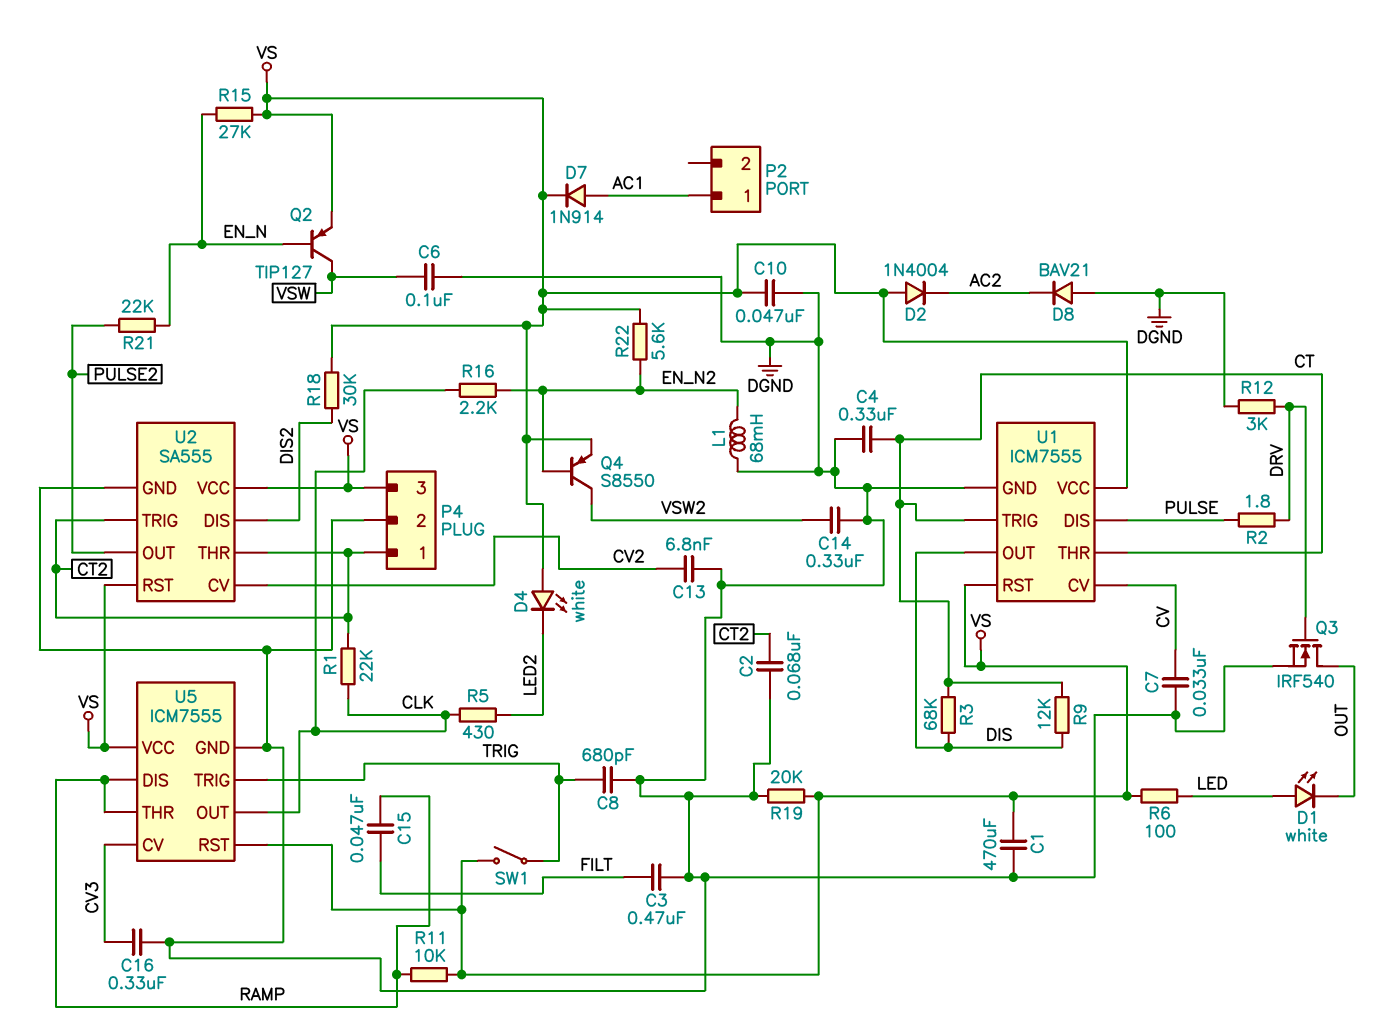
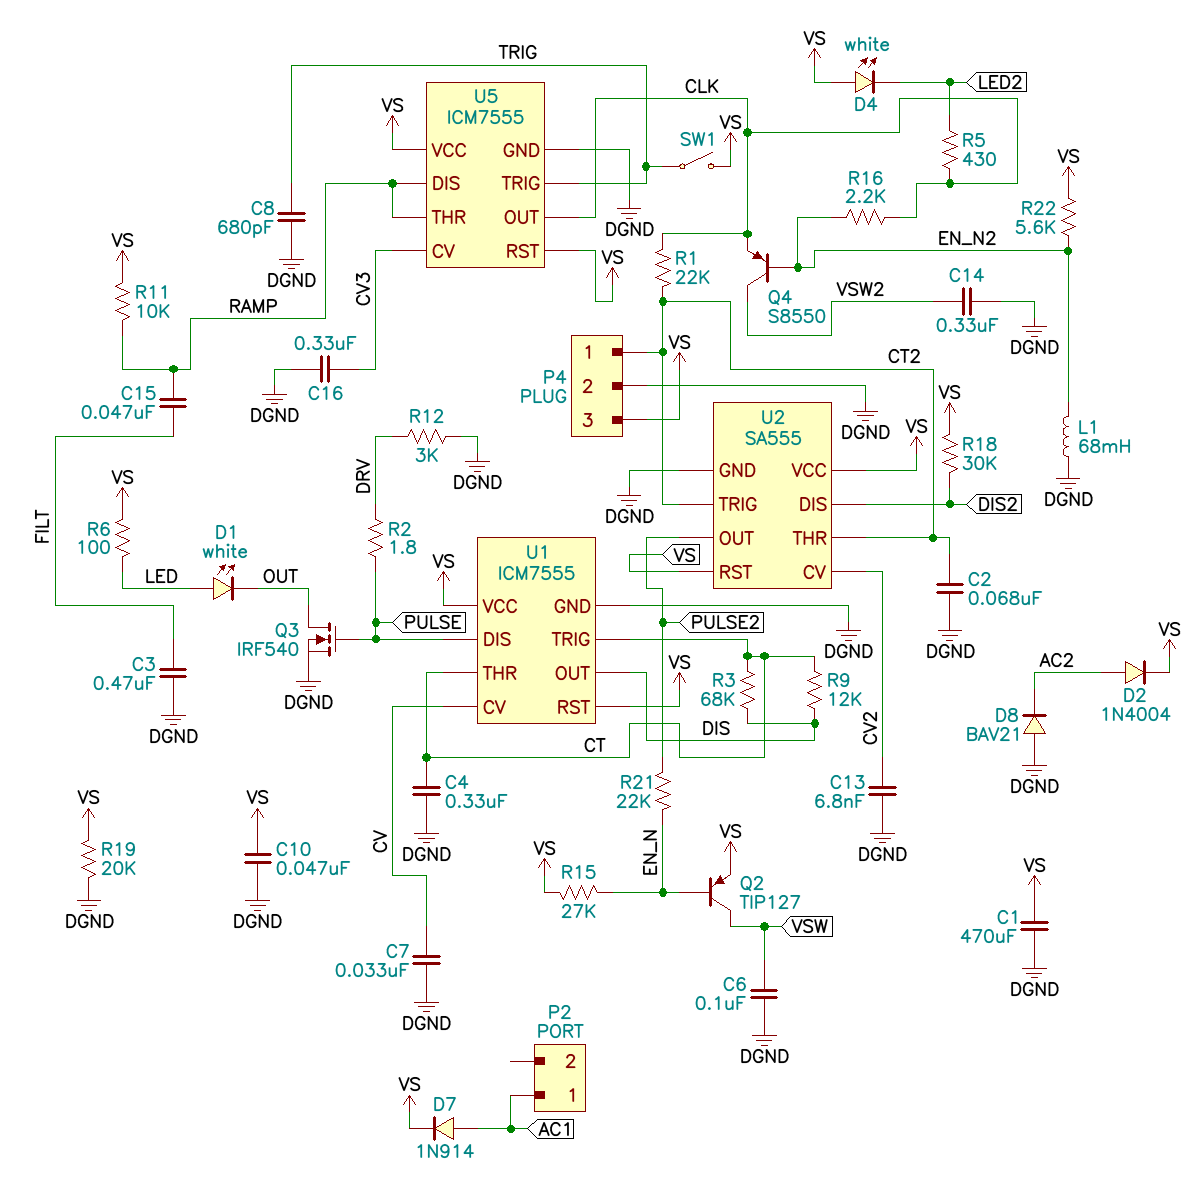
D2: diode 1N4004 (A VS, K AC2) -> diode 1N4004 (A AC2, K VS)
Q3: NMOS IRF540 (G DRV, D OUT, S DGND) -> NMOS IRF540 (G PULSE, D OUT, S DGND)
Q4: PNP S8550 (B EN_N2, C VSW2, E VS) -> PNP S8550 (B EN_N2, C VSW2, E CLK)

